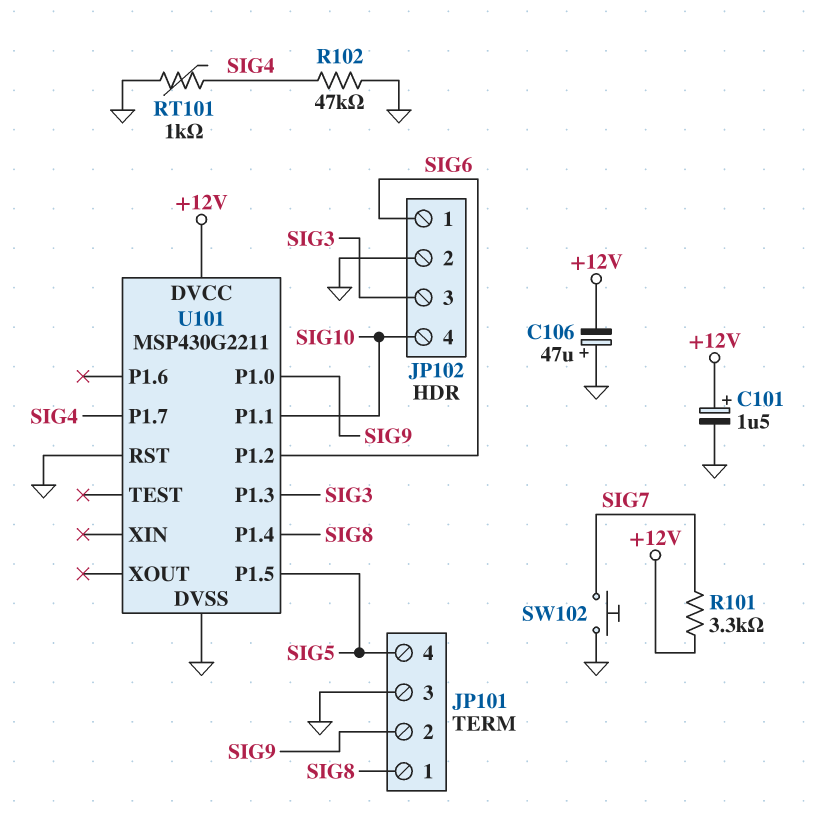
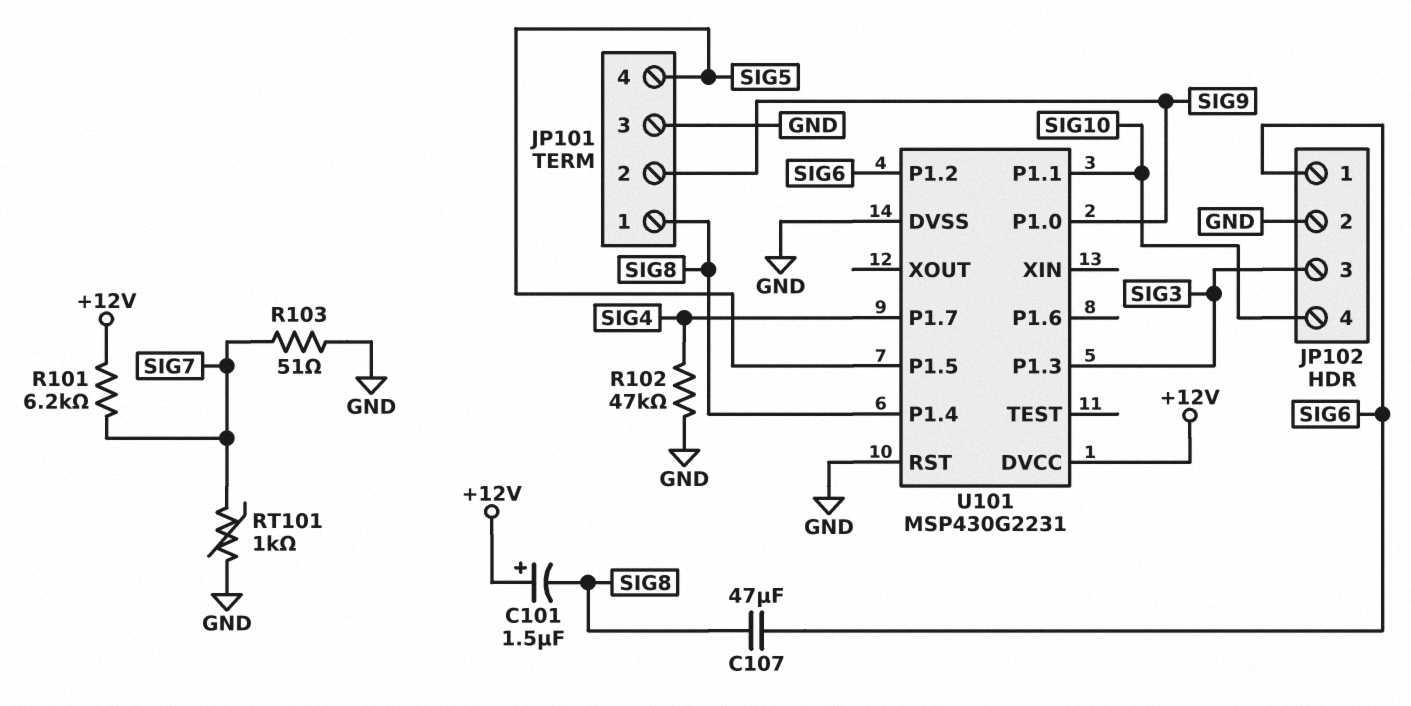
C101: 1.5uF (plus +12V, minus GND) -> 1.5uF (plus +12V, minus SIG8)
C106: 47uF (plus GND, minus +12V) -> none
C107: none -> 47uF (SIG6, SIG8)
R101: 3.3k (+12V, SIG7) -> 6.2k (+12V, SIG7)
R103: none -> 51 (GND, SIG7)
RT101: 1k (GND, SIG4) -> 1k (GND, SIG7)
SW102: button (GND, SIG7) -> none
U101: MSP430G2211 -> MSP430G2231

